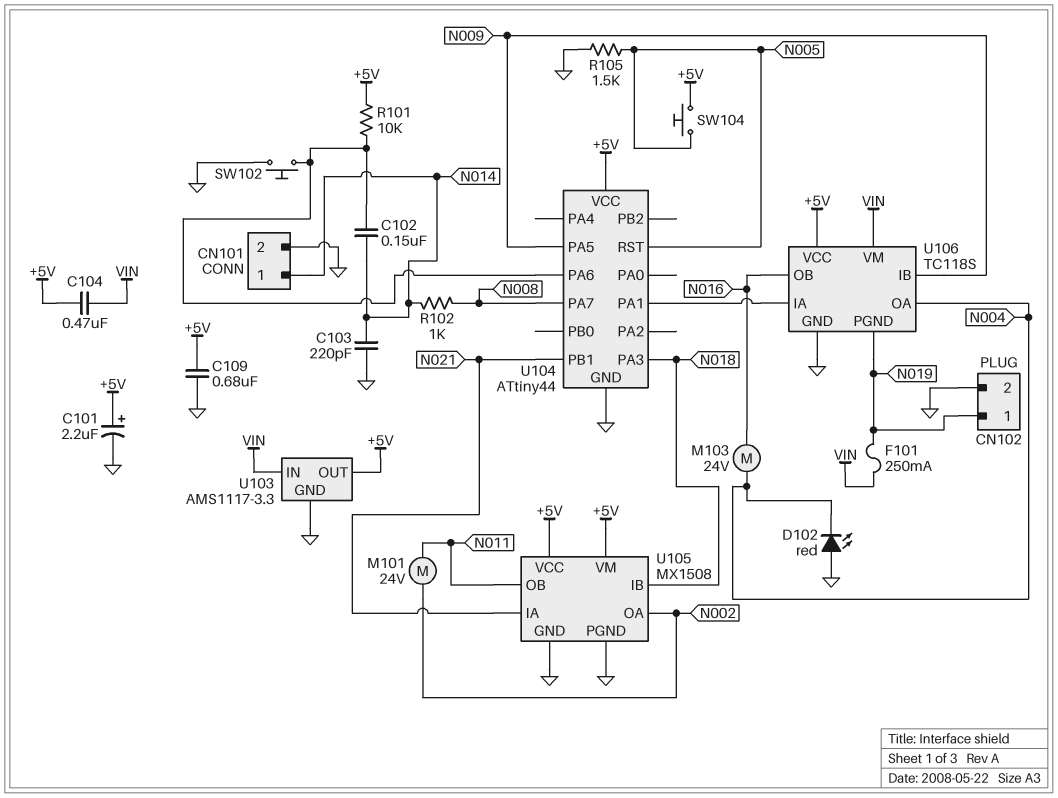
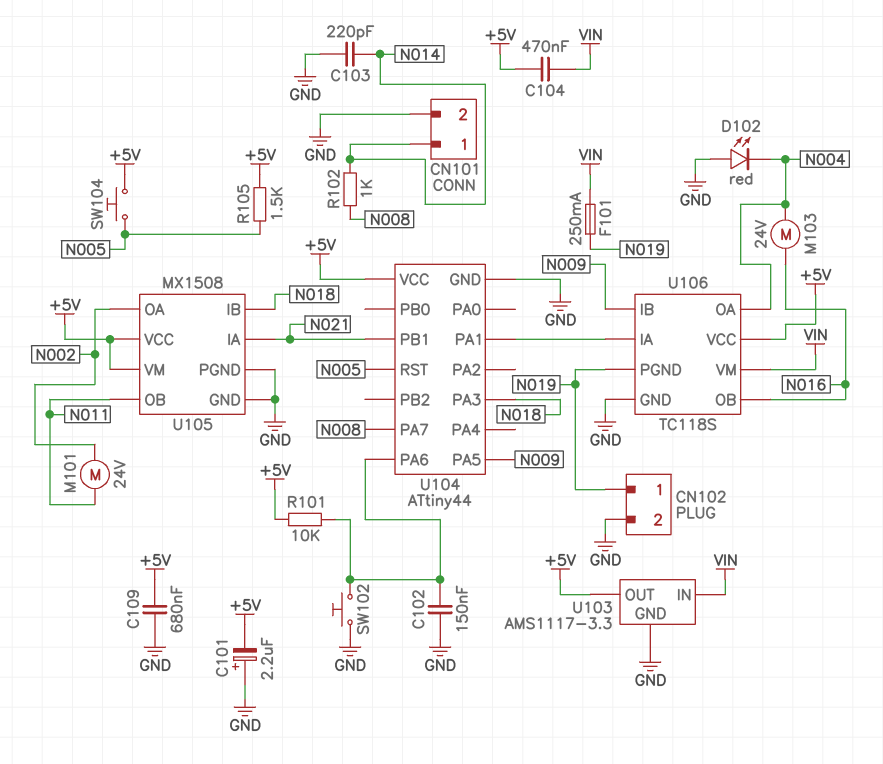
C101: 2.2uF (plus +5V, minus GND) -> 2.2uF (plus GND, minus +5V)
C102: 150nF (N014, U104/PA6) -> 150nF (GND, U104/PA6)
R105: 1.5k (GND, N005) -> 1.5k (+5V, N005)

